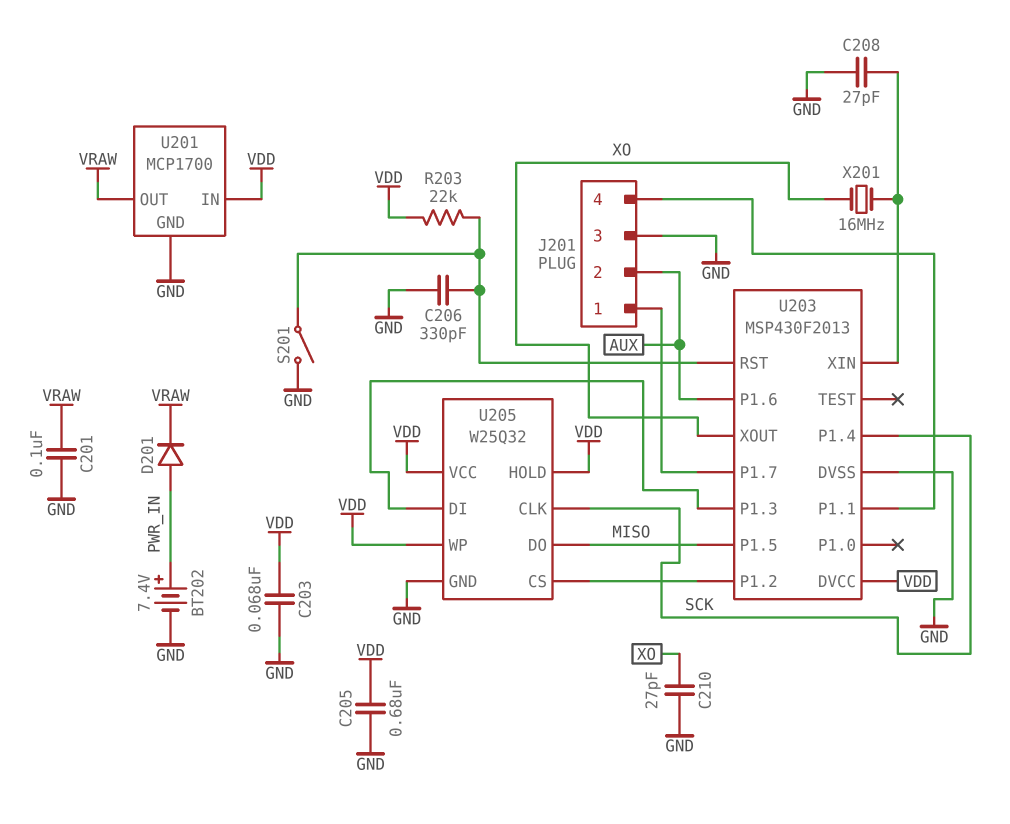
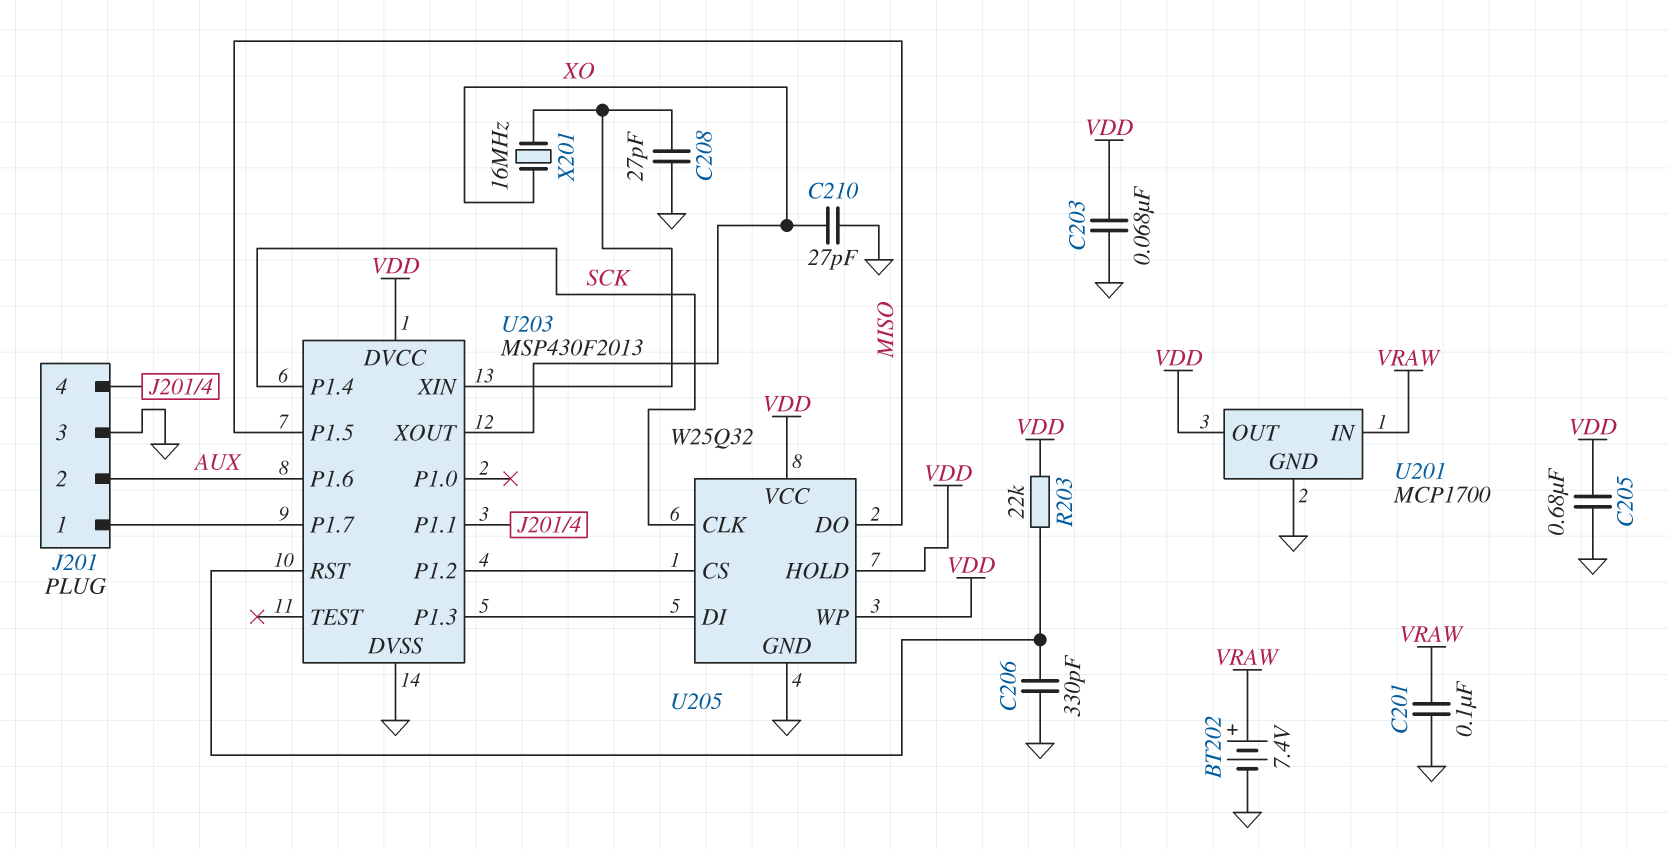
BT202: 7.4V (plus PWR_IN, minus GND) -> 7.4V (plus VRAW, minus GND)
D201: diode (A PWR_IN, K VRAW) -> none
S201: switch (GND, U203/RST) -> none
U201 pin IN: VDD -> VRAW
U201 pin OUT: VRAW -> VDD

